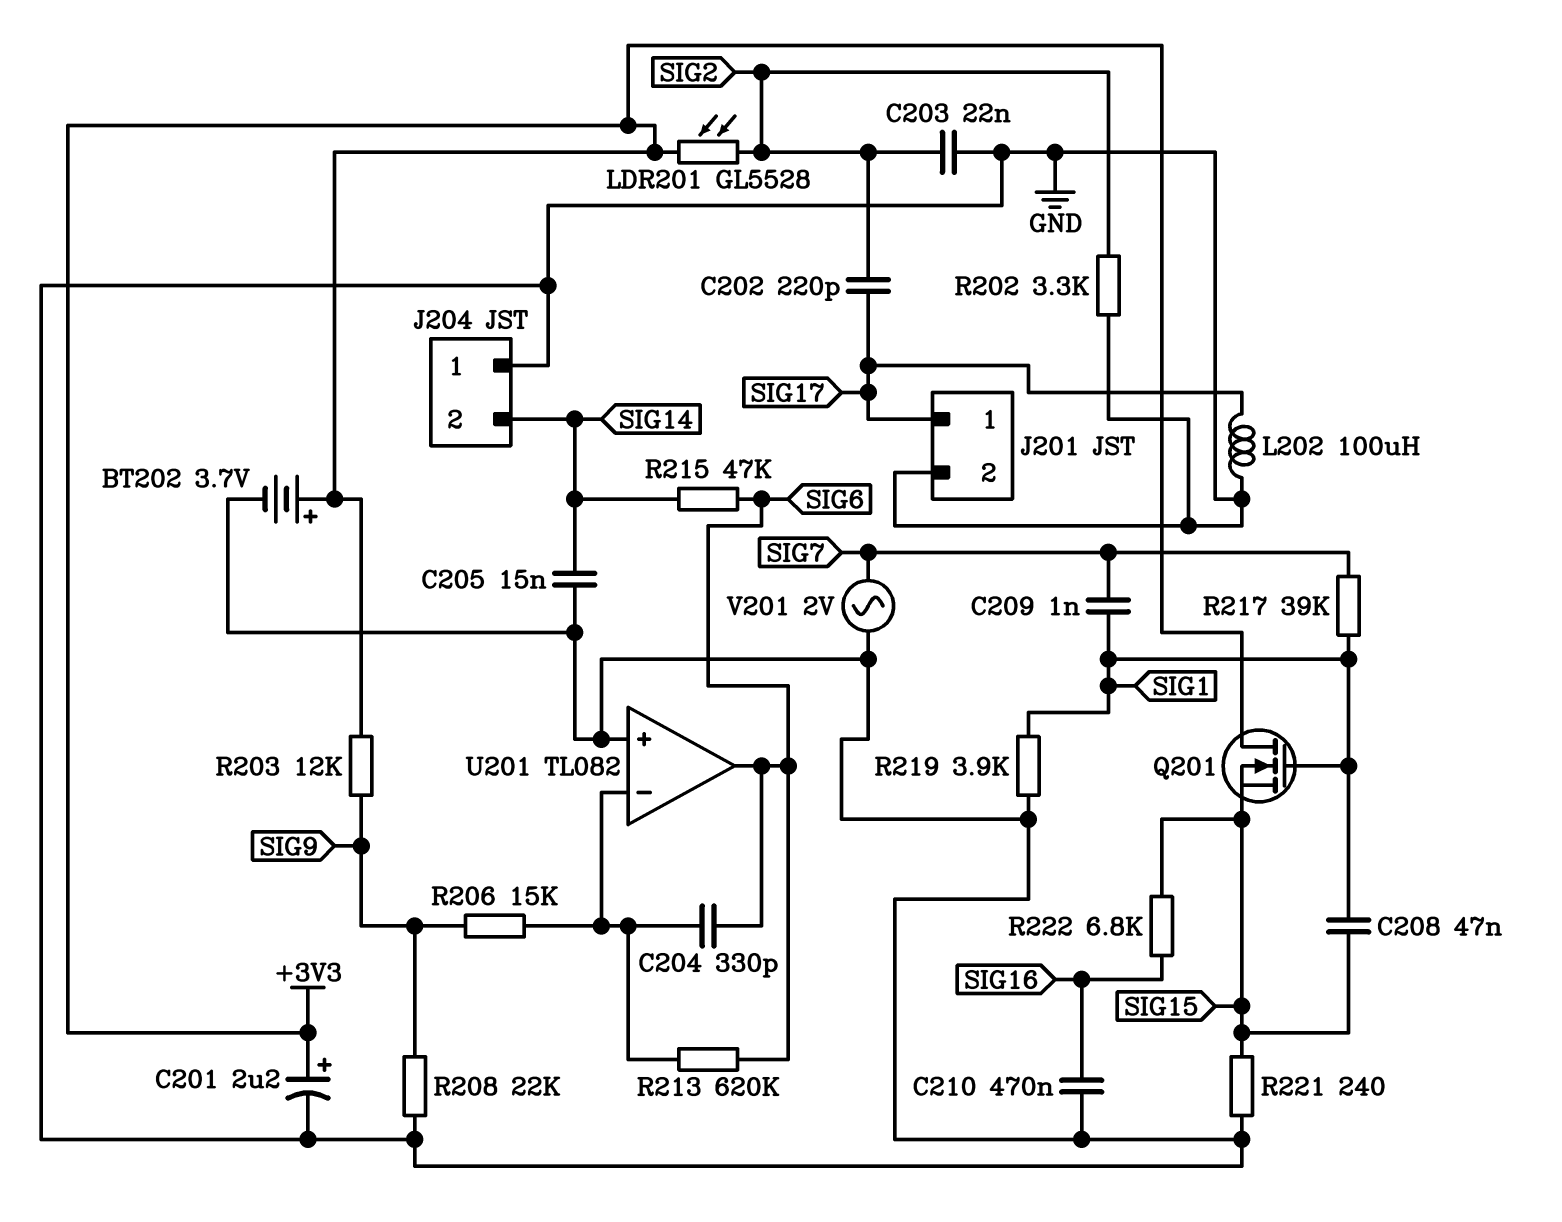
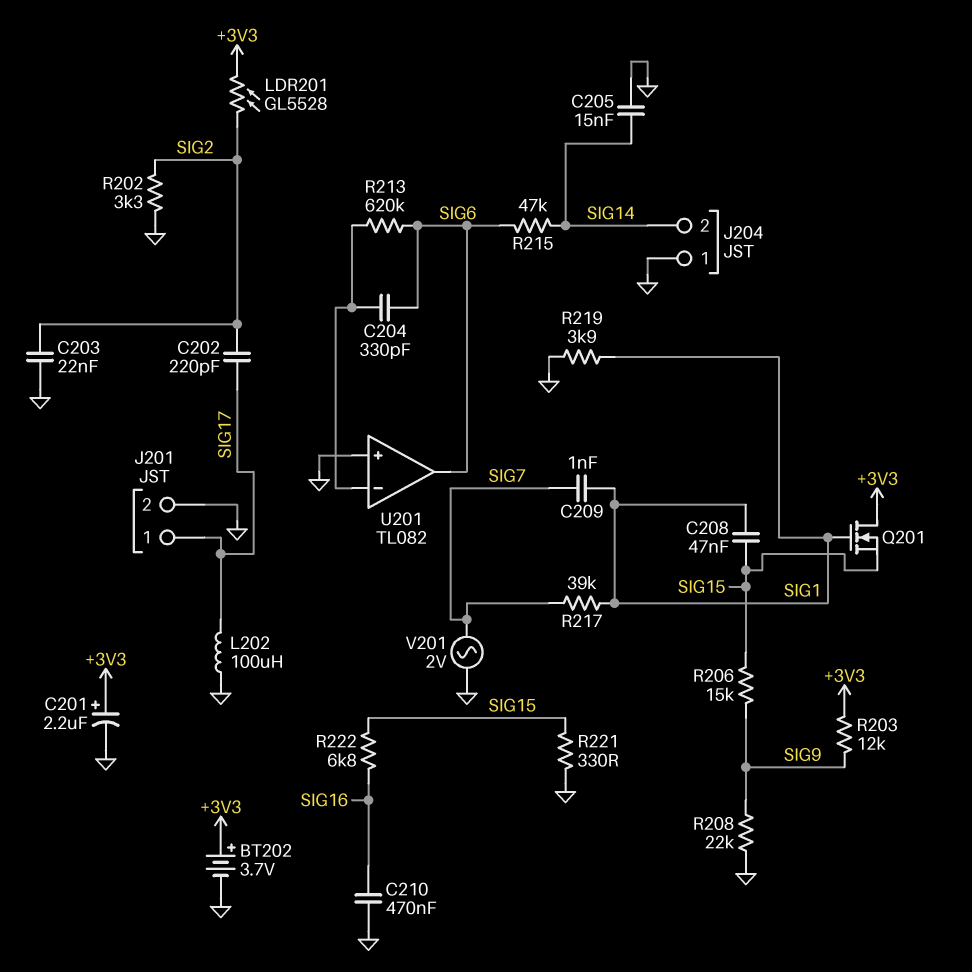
R206: 15k (SIG9, U201/in-) -> 15k (SIG9, SIG15)
R221: 240 (GND, SIG15) -> 330 (GND, SIG15)

